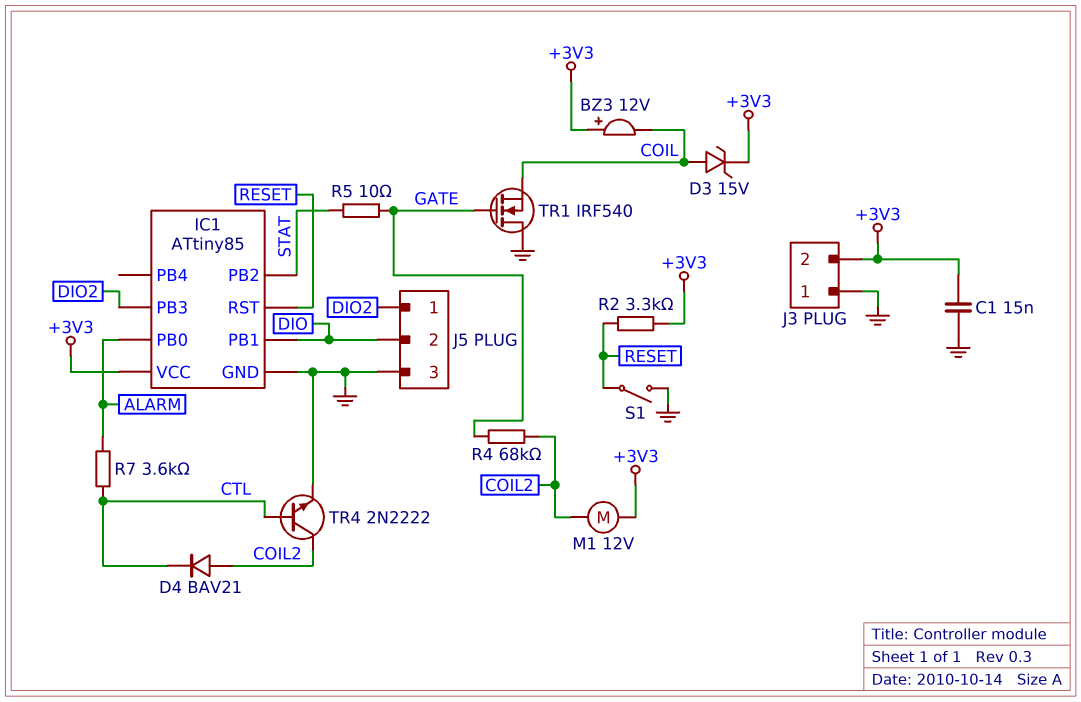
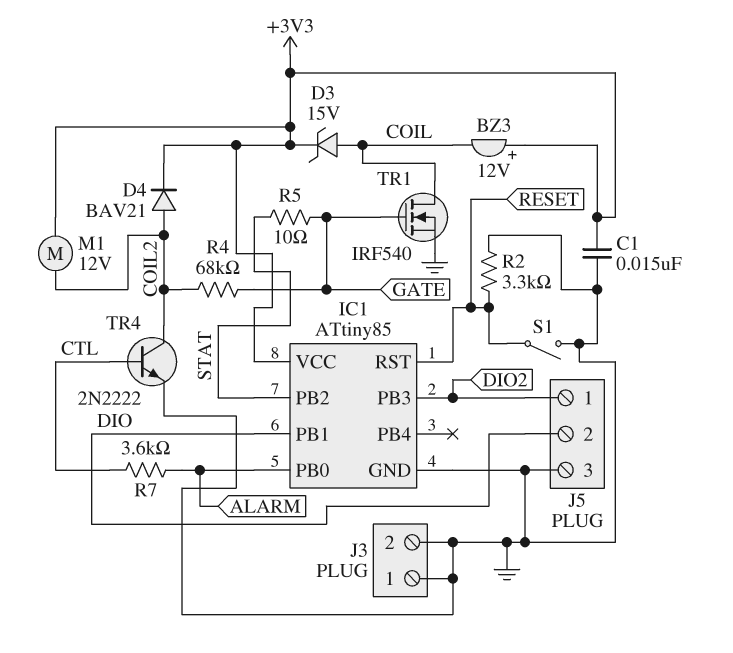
D4: diode BAV21 (A COIL2, K CTL) -> diode BAV21 (A COIL2, K +3V3)
J3 pin 2: +3V3 -> GND
R2: 3.3k (+3V3, RESET) -> 3.3k (GND, RESET)
TR1: NMOS IRF540 (G GATE, D GND, S COIL) -> NMOS IRF540 (G GATE, D COIL, S GND)

